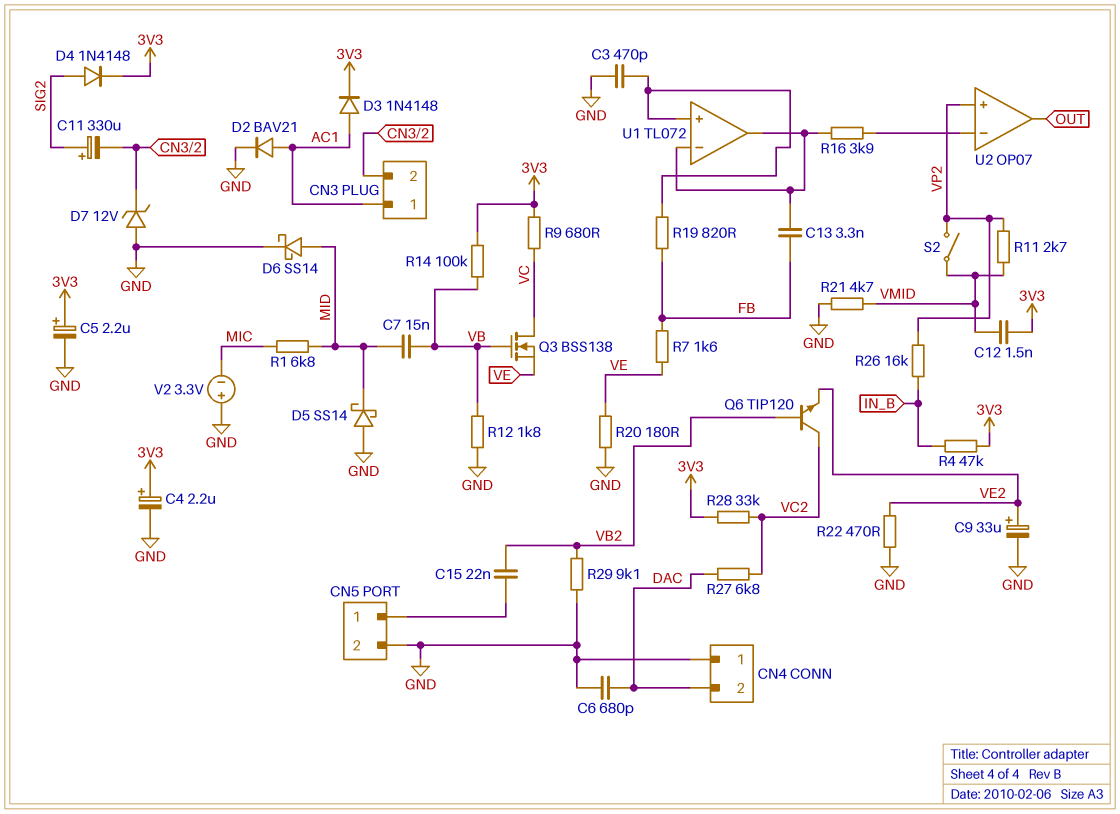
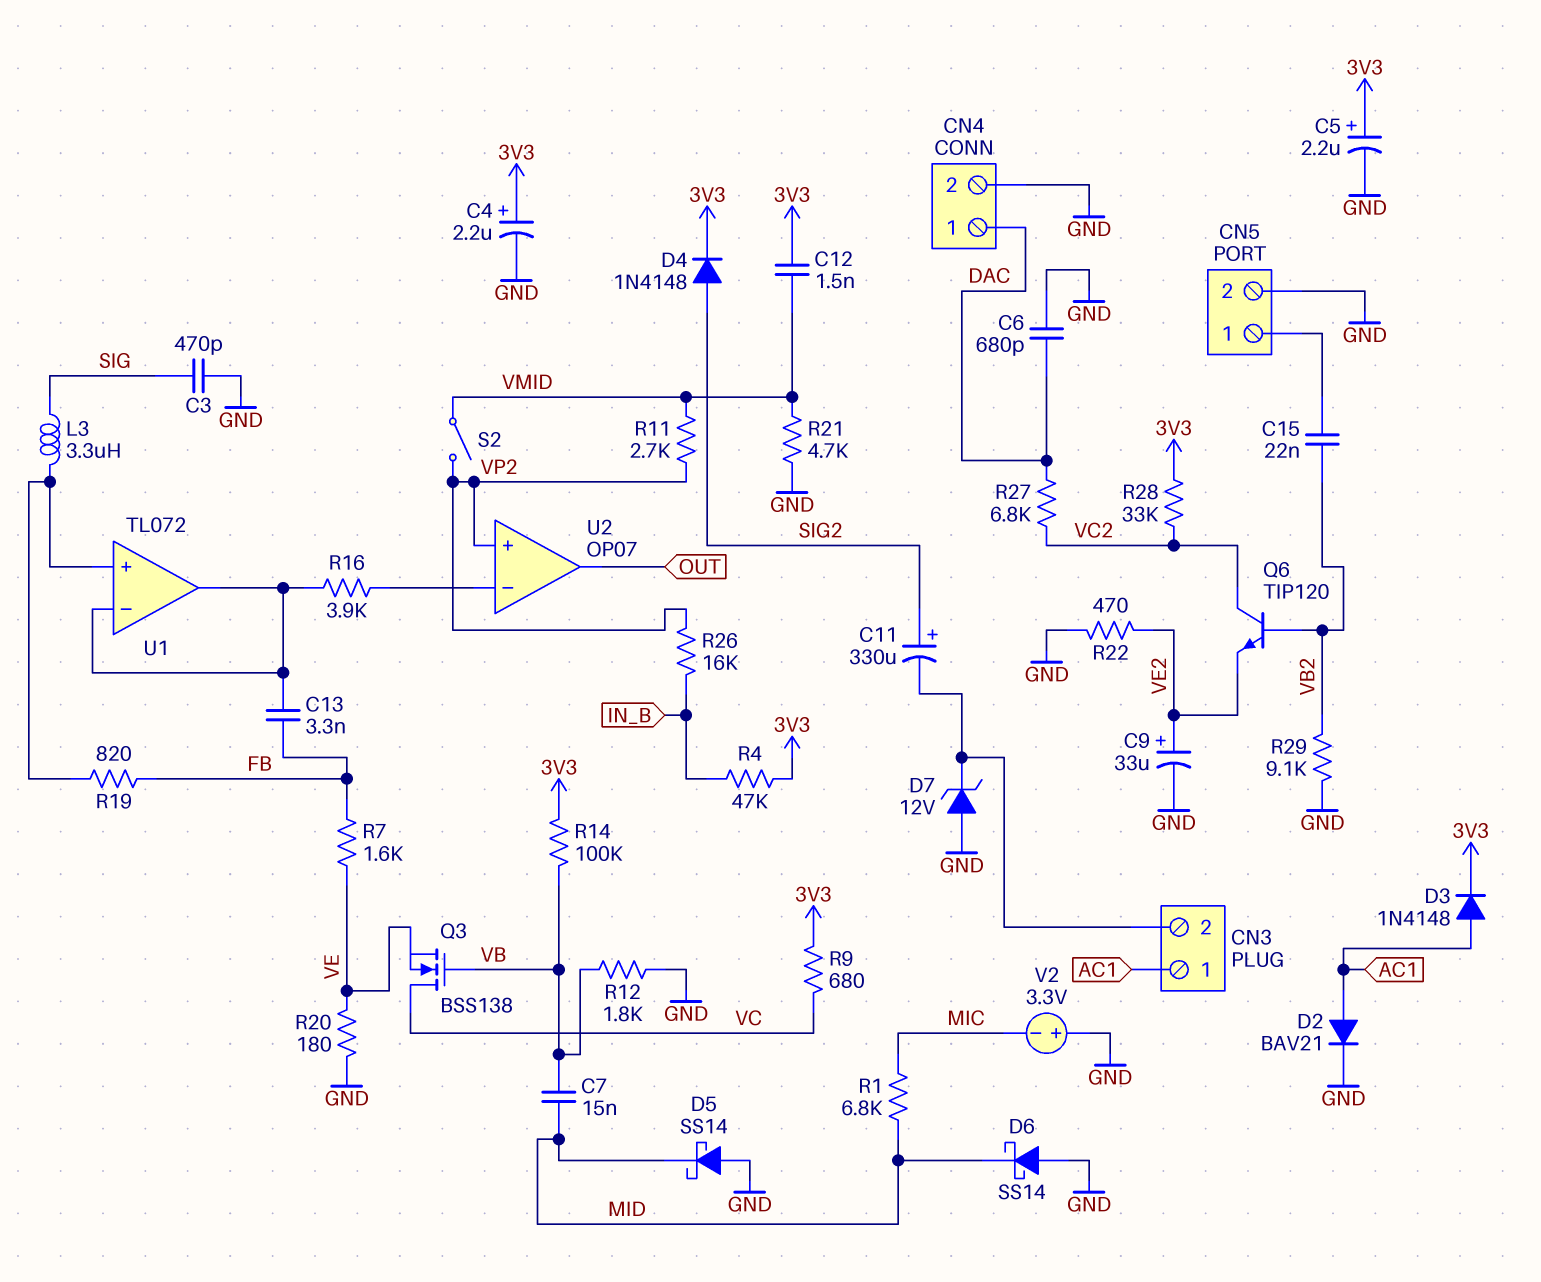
C3: 470pF (GND, U1/in+) -> 470pF (GND, SIG)
CN4 pin 1: GND -> DAC
CN4 pin 2: DAC -> GND
D6: schottky SS14 (A MID, K GND) -> schottky SS14 (A GND, K MID)
L3: none -> 3.3uH (SIG, U1/in+)

